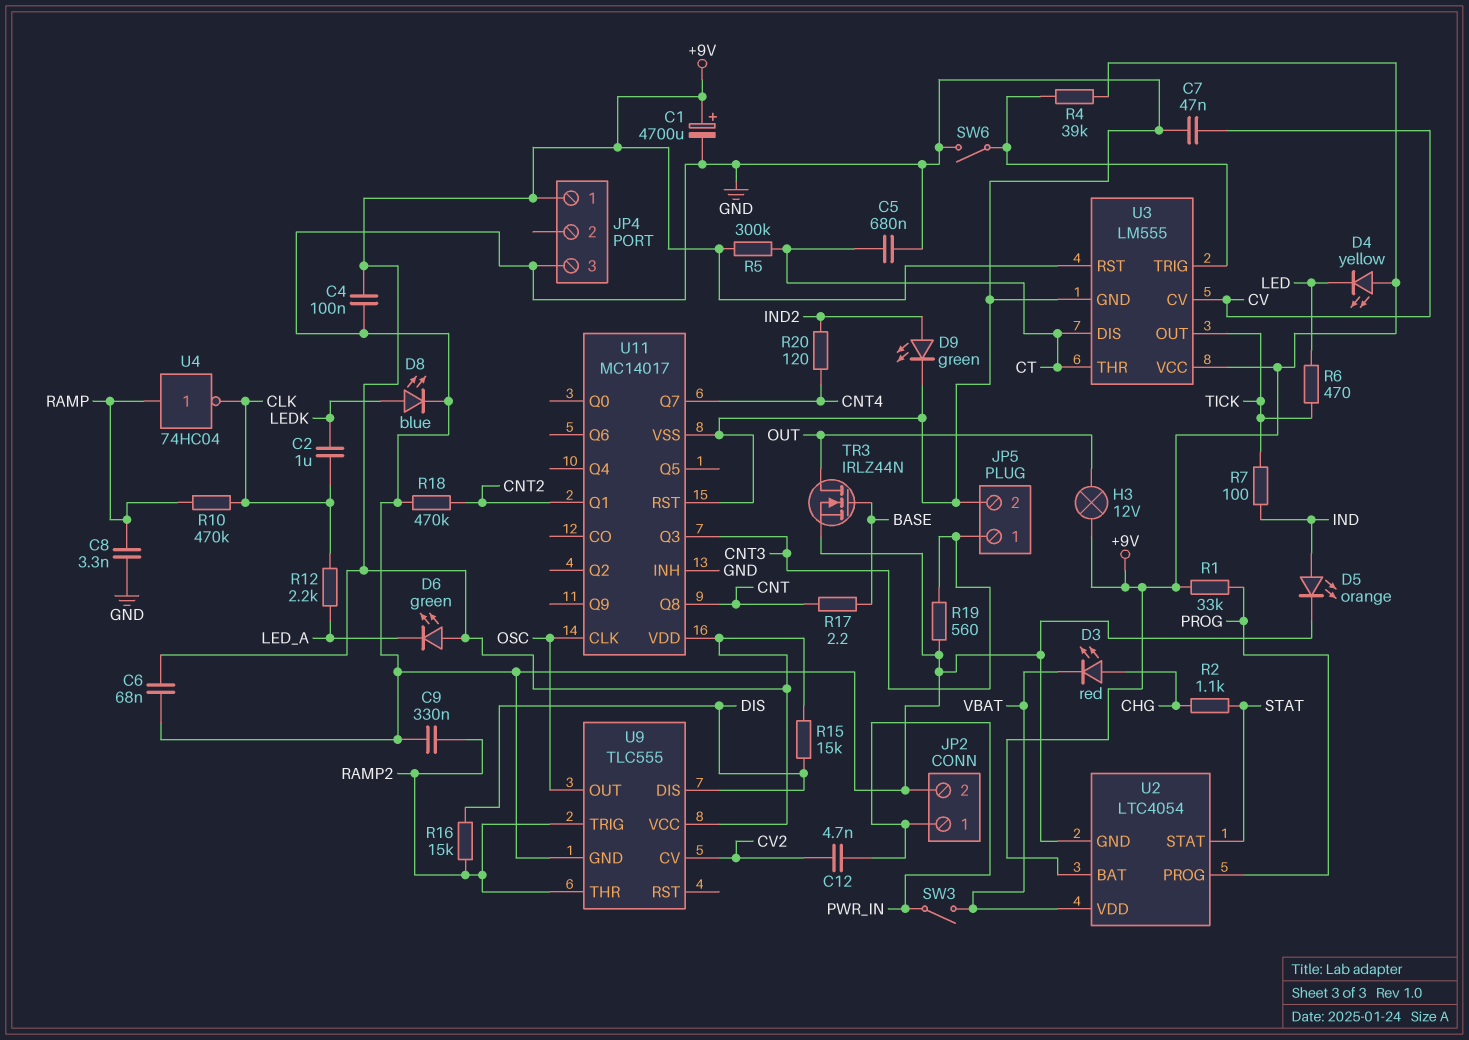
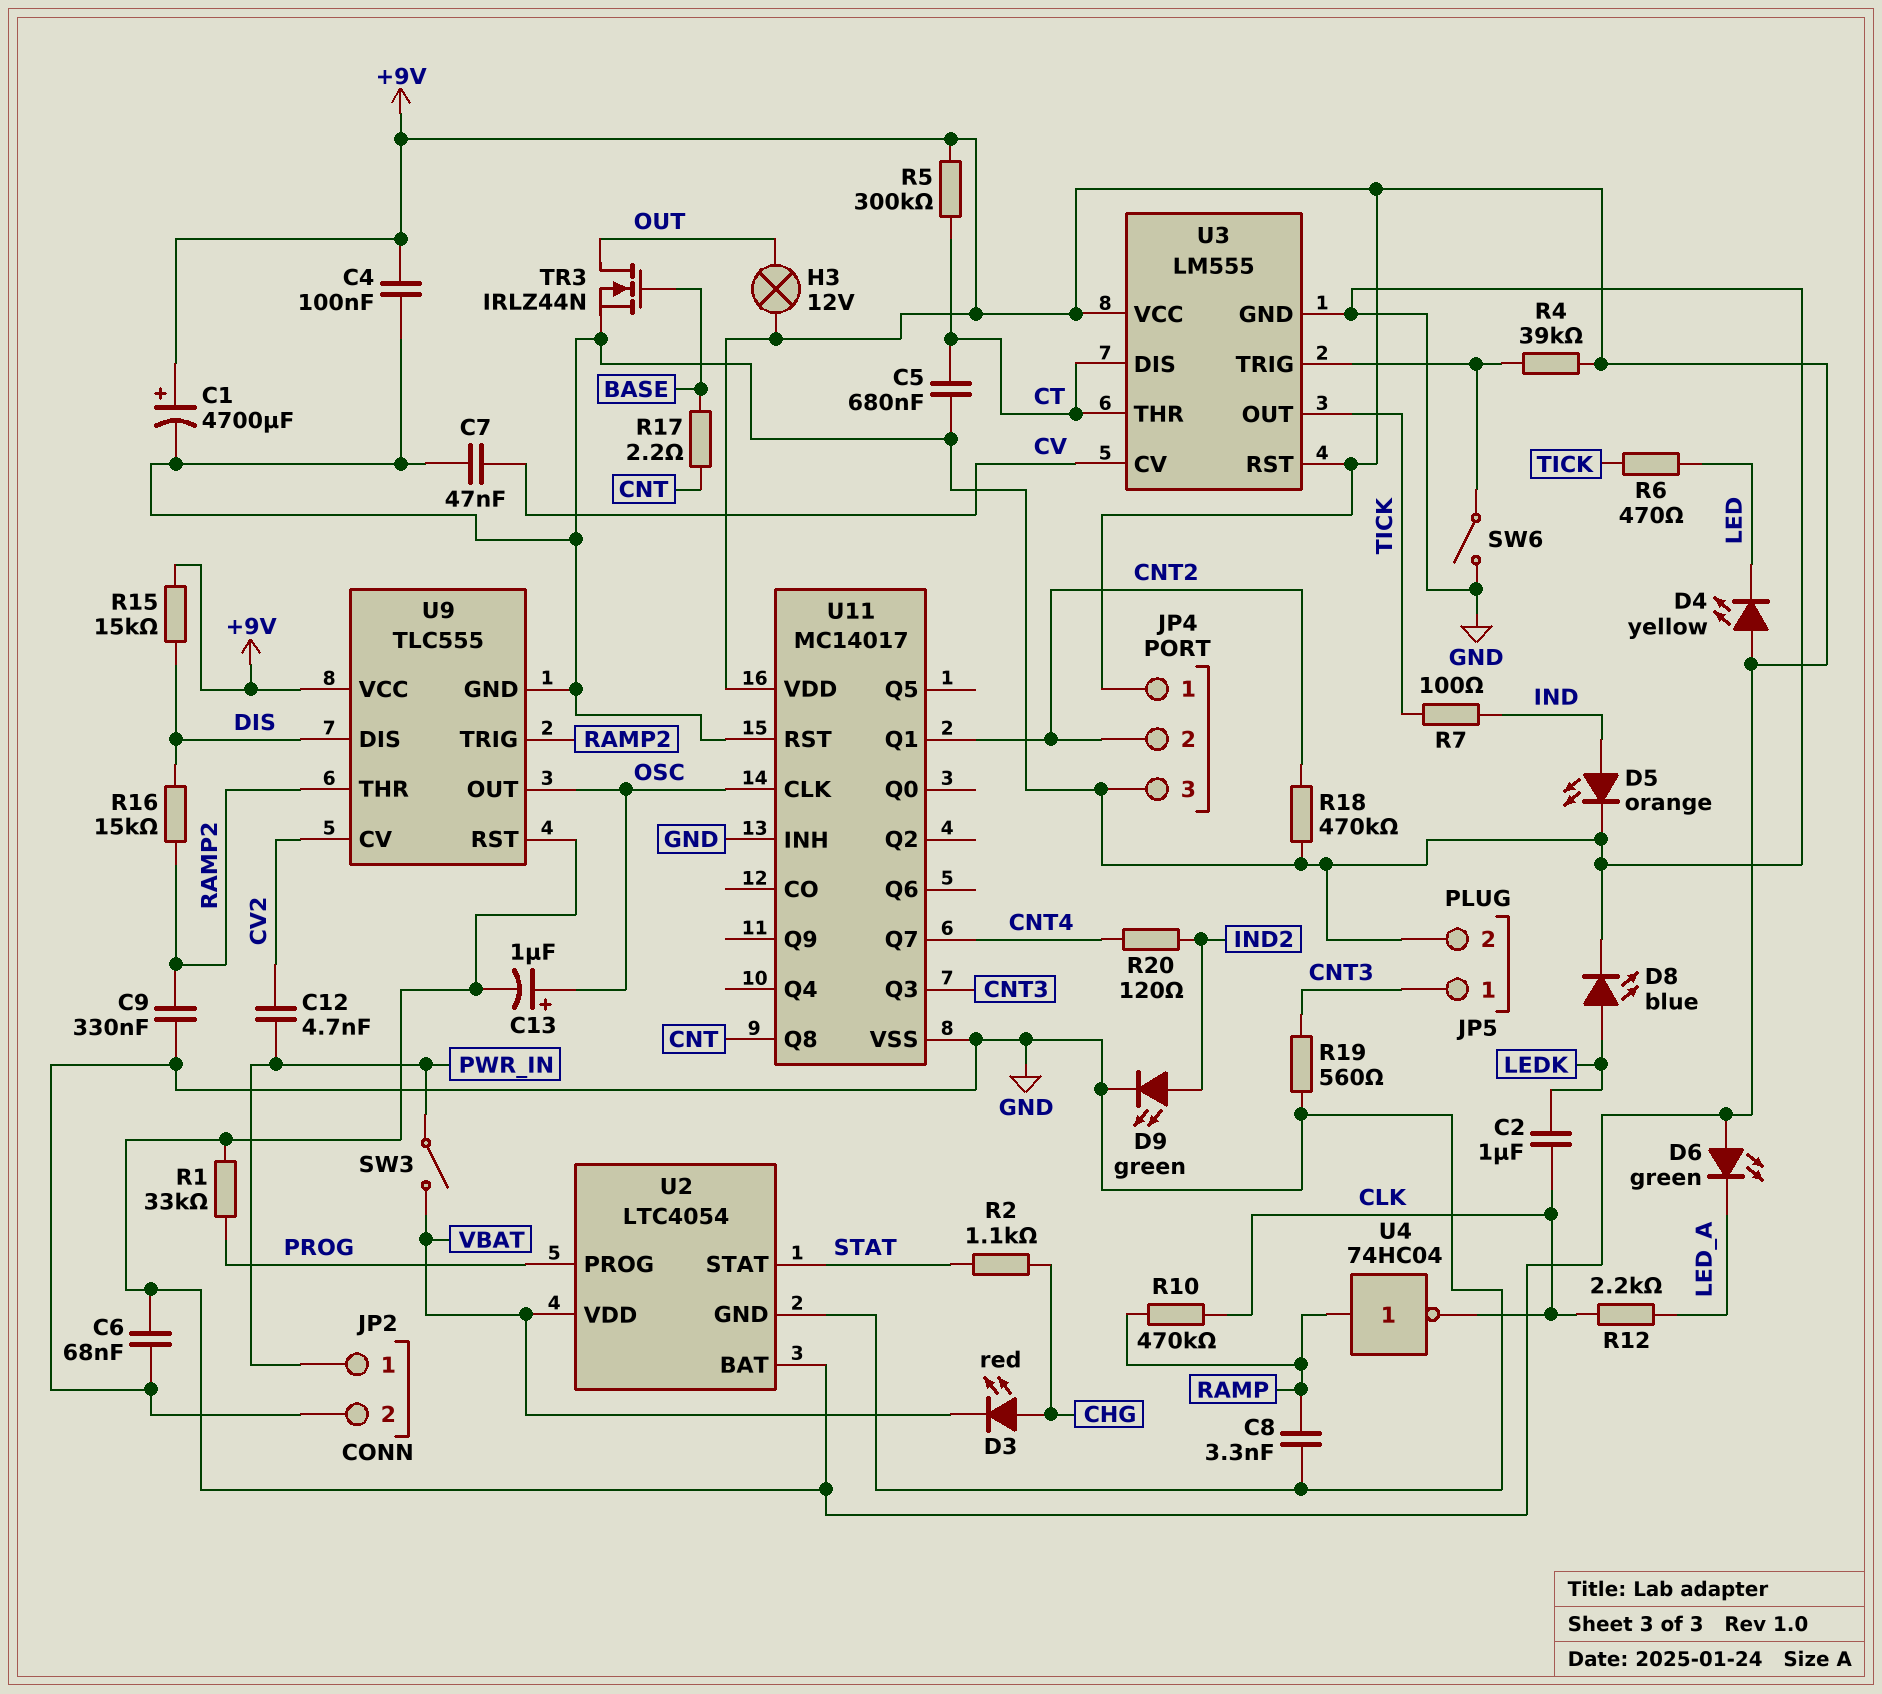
C13: none -> 1uF (plus OSC, minus +9V)
JP4 pin 2: none -> CNT2
U9 pin RST: none -> +9V

